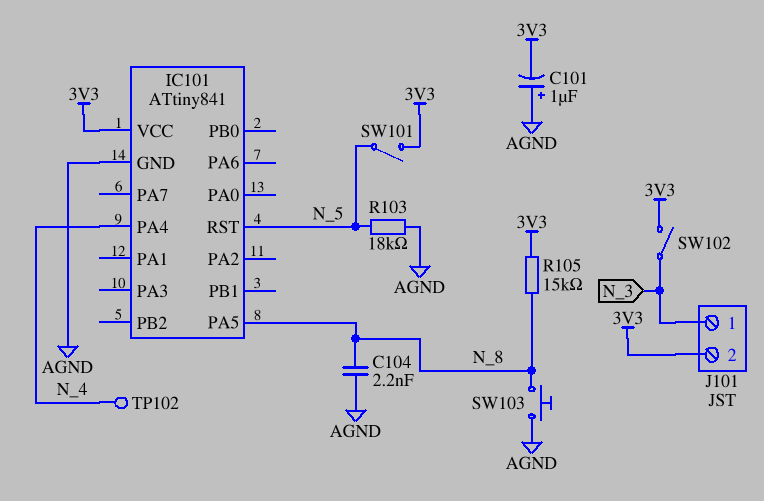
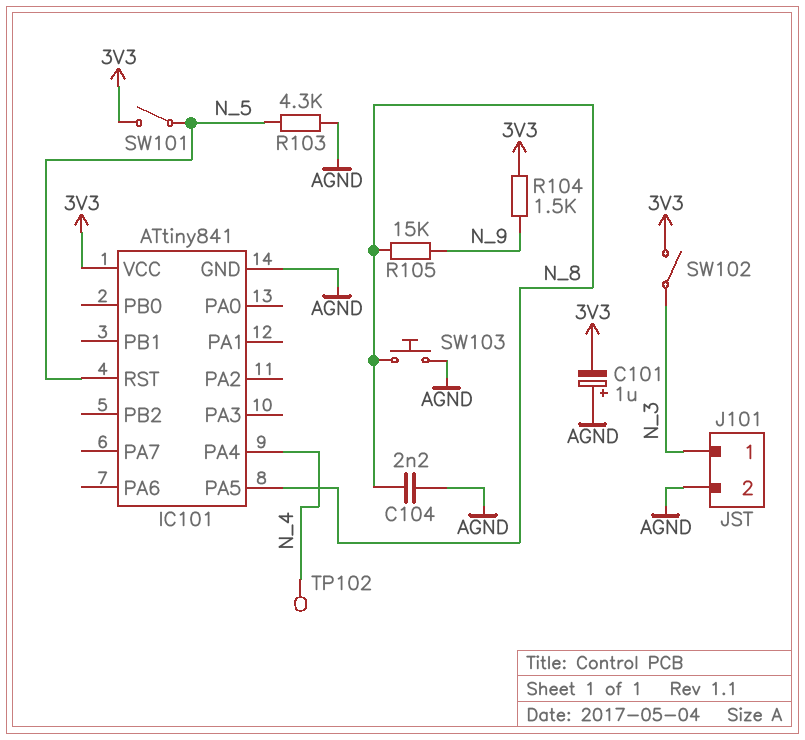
J101 pin 2: 3V3 -> AGND
R103: 18k (AGND, N_5) -> 4.3k (AGND, N_5)
R104: none -> 1.5k (3V3, N_9)
R105: 15k (3V3, N_8) -> 15k (N_8, N_9)

